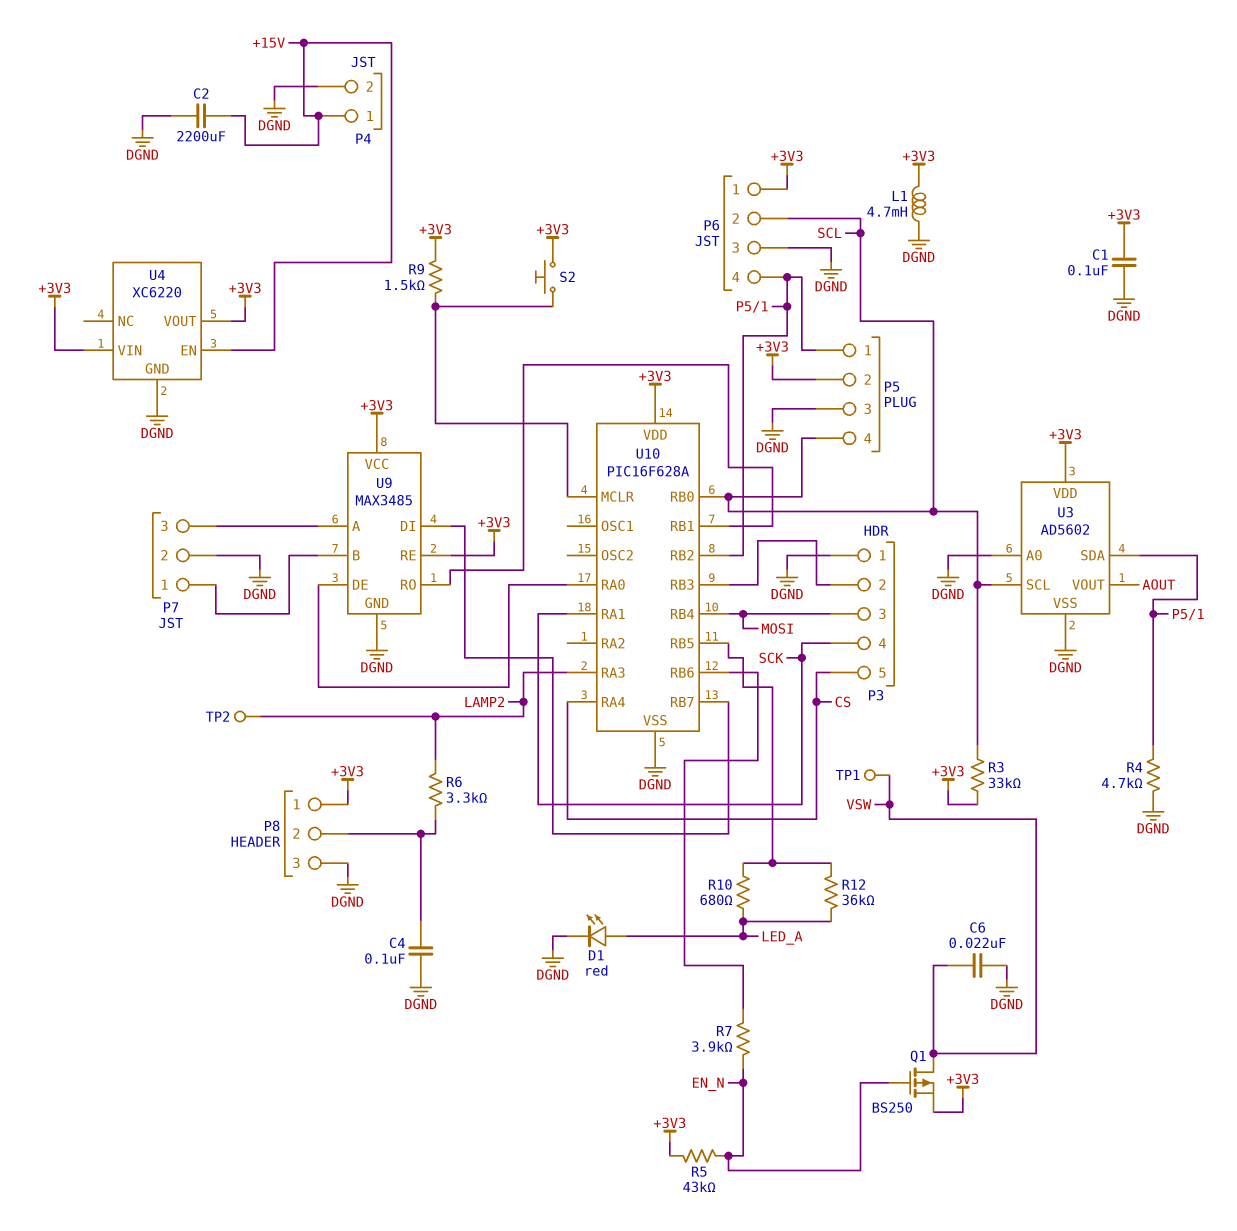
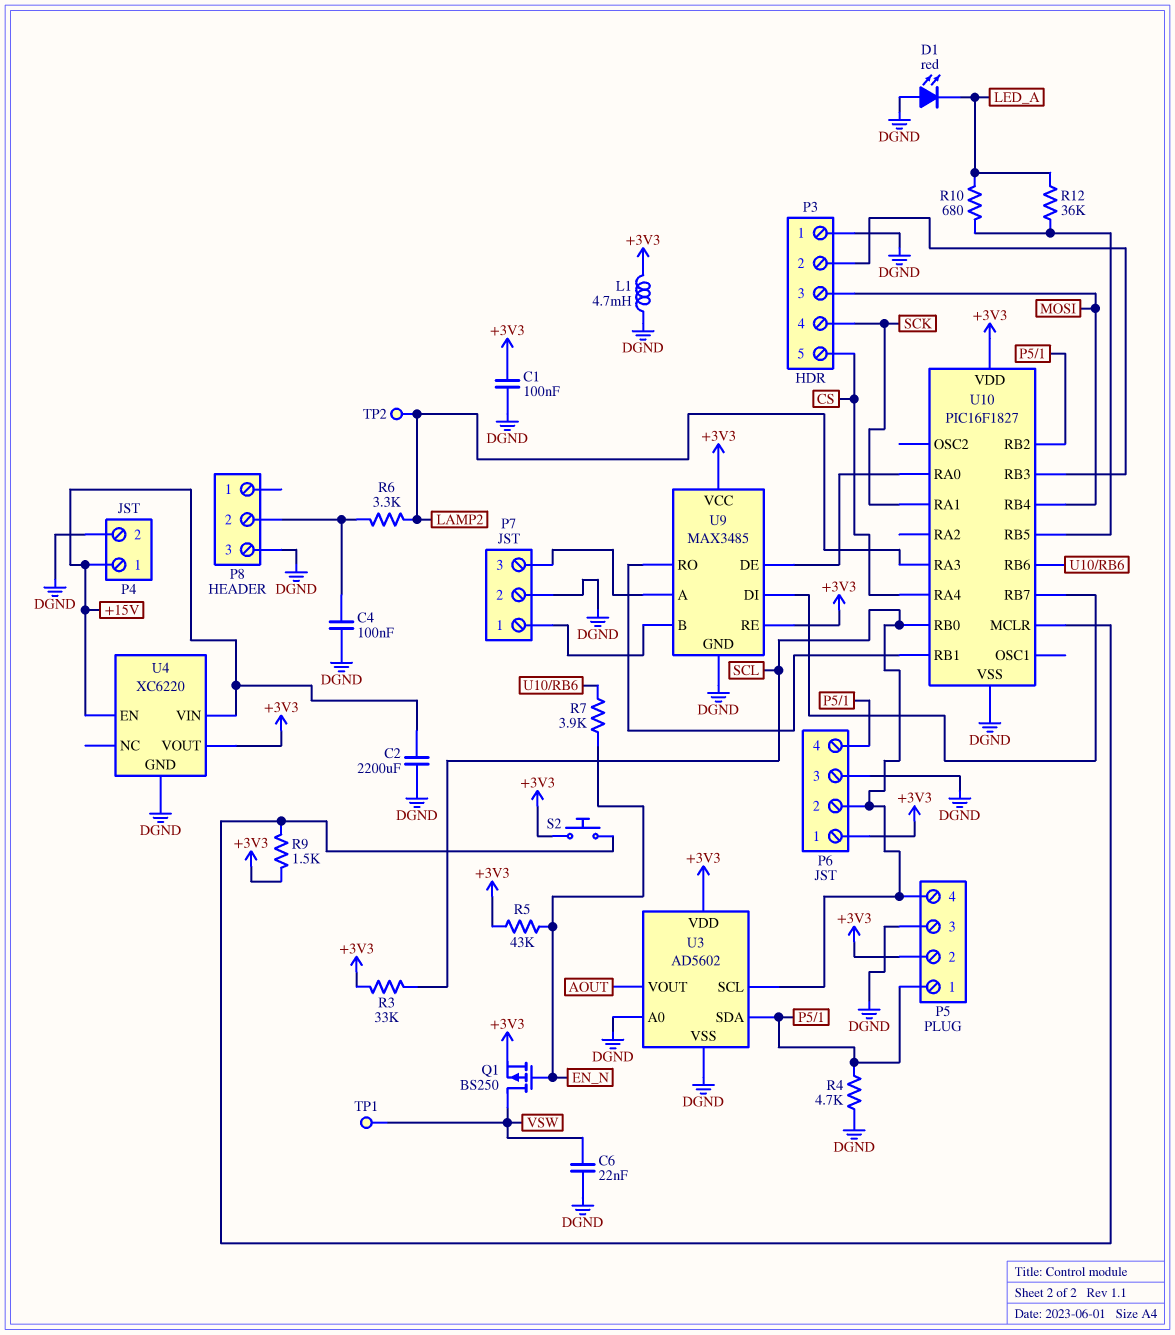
D1: LED red (A LED_A, K DGND) -> LED red (A DGND, K LED_A)
P8 pin 1: +3V3 -> none
U4 pin VIN: +3V3 -> +15V
U10: PIC16F628A -> PIC16F1827

